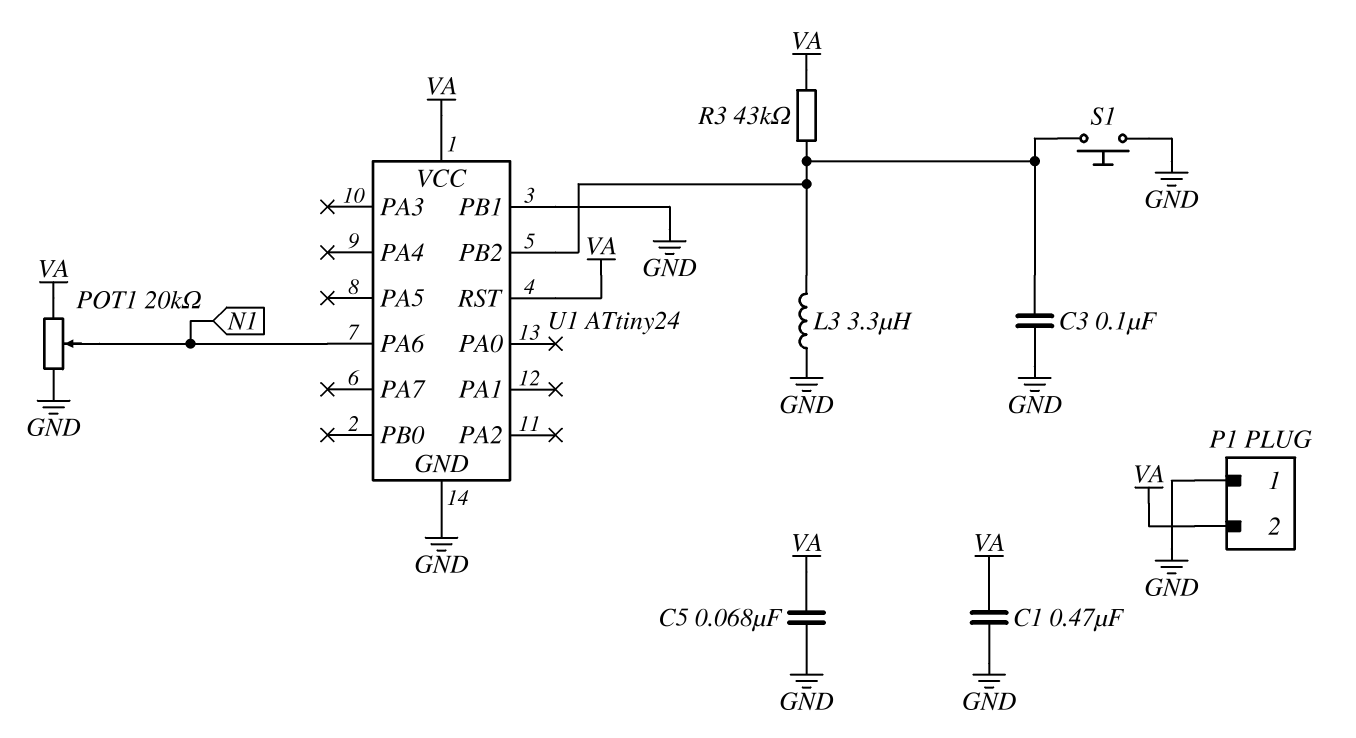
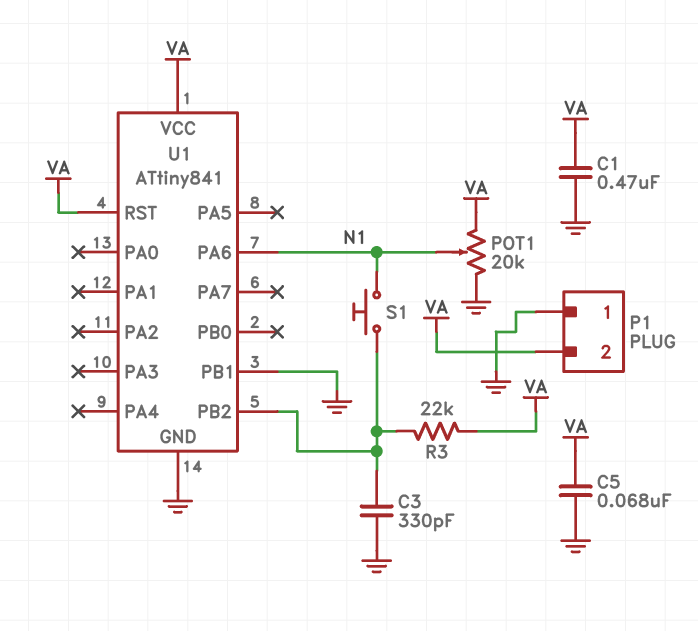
C3: 100nF (GND, U1/PB2) -> 330pF (GND, U1/PB2)
L3: 3.3uH (GND, U1/PB2) -> none
R3: 43k (U1/PB2, VA) -> 22k (U1/PB2, VA)
S1: button (GND, U1/PB2) -> button (N1, U1/PB2)
U1: ATtiny24 -> ATtiny841

